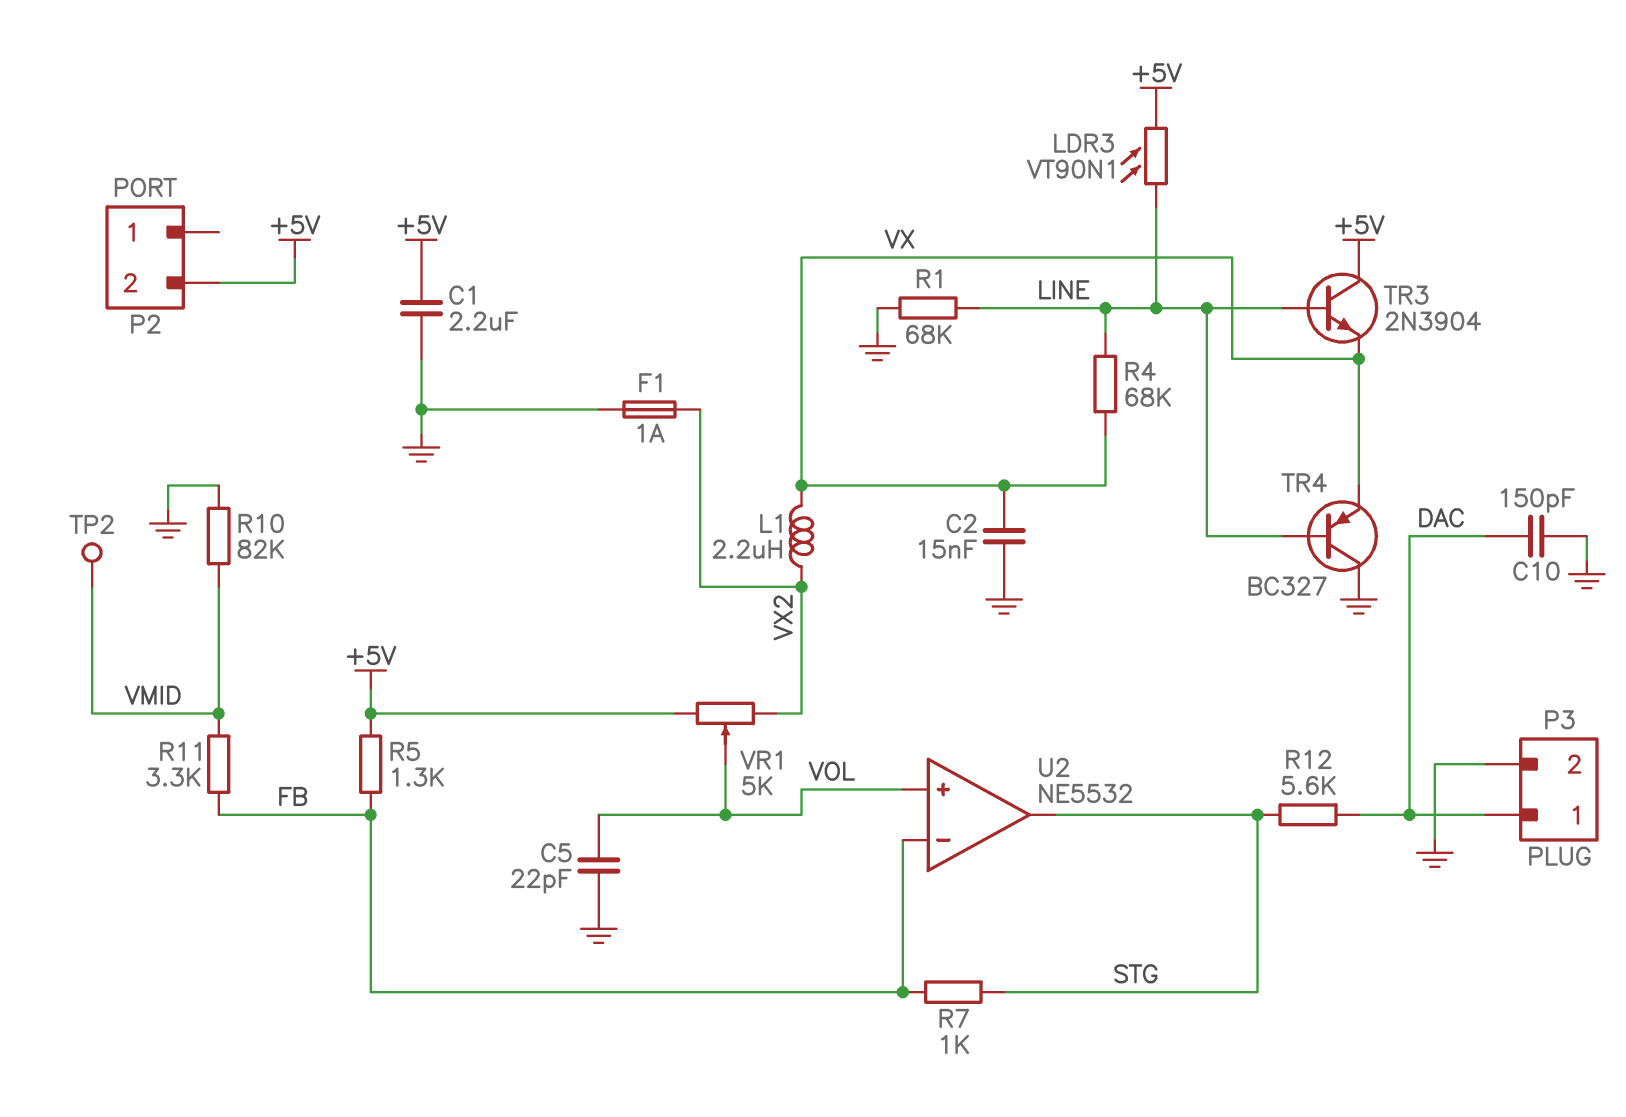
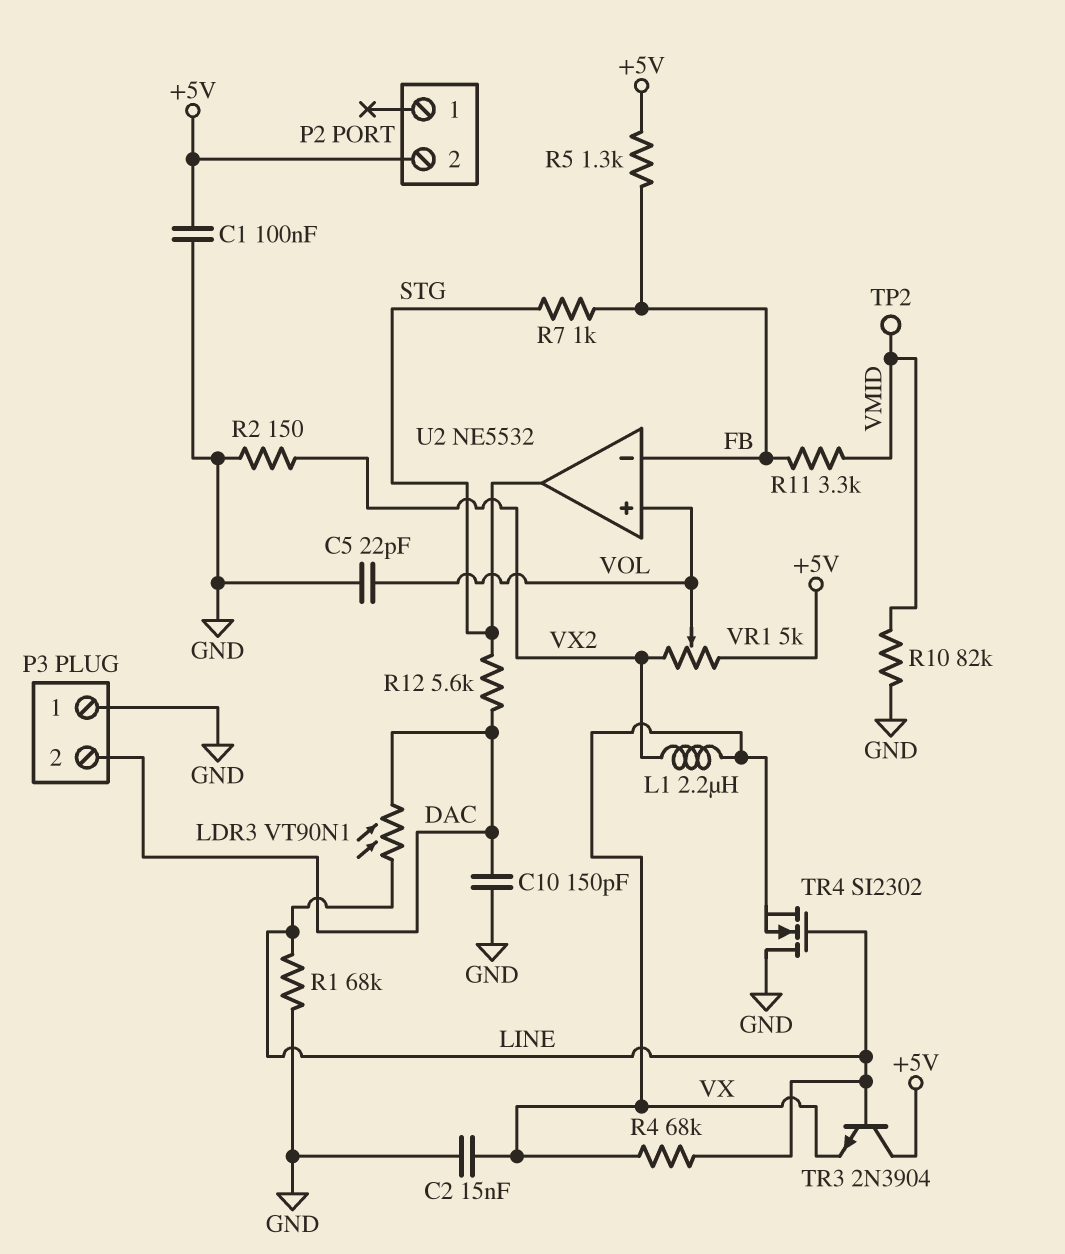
C1: 2.2uF (+5V, GND) -> 100nF (+5V, GND)
F1: 1A (GND, VX2) -> none
LDR3: VT90N1 (+5V, LINE) -> VT90N1 (DAC, LINE)
P3 pin 1: DAC -> GND
P3 pin 2: GND -> DAC
R2: none -> 150 (GND, VX2)
TR4: PNP BC327 (B LINE, C GND, E VX) -> NMOS SI2302 (G LINE, D GND, S VX)

